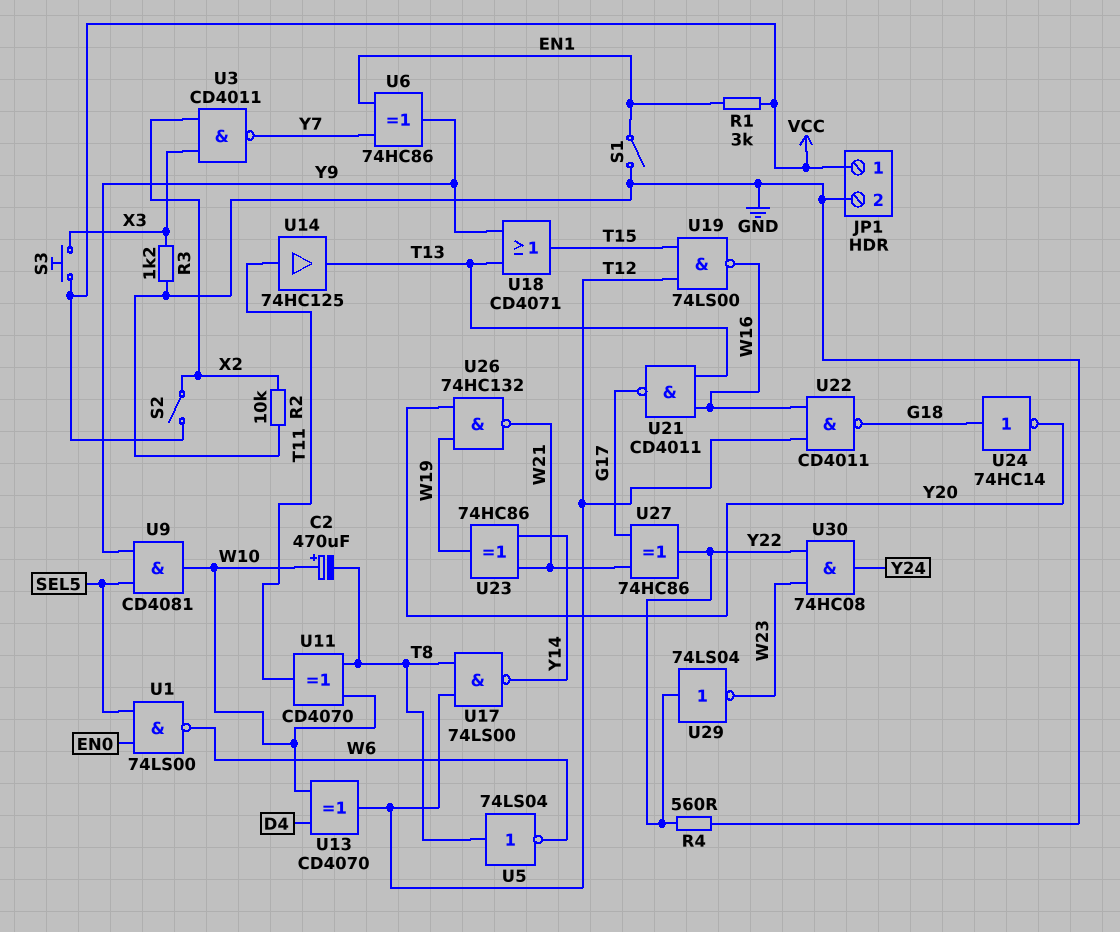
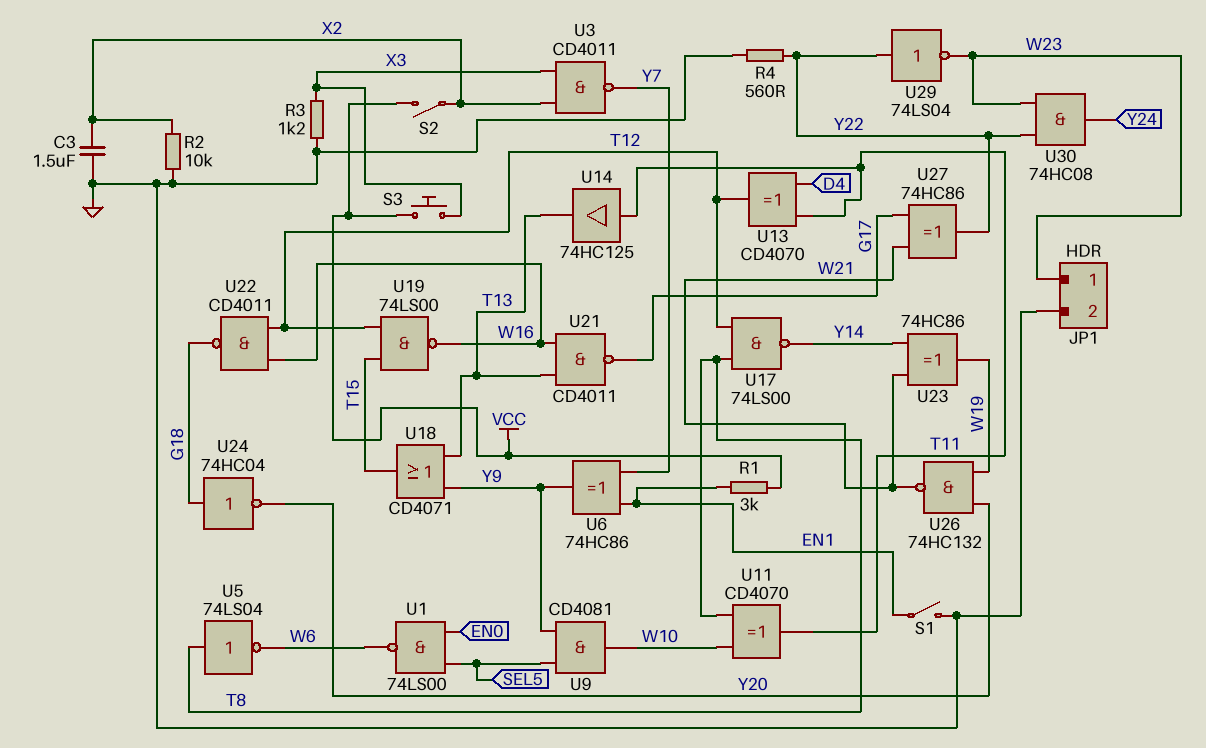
C2: 470uF (plus W10, minus T8) -> none
C3: none -> 1.5uF (GND, X2)
JP1 pin 1: VCC -> W23
U13: XOR CD4070 (in D4, in W10, out T12) -> XOR CD4070 (in D4, in T11, out T12)
U24: NOT 74HC14 (in G18, out Y20) -> NOT 74HC04 (in G18, out Y20)

